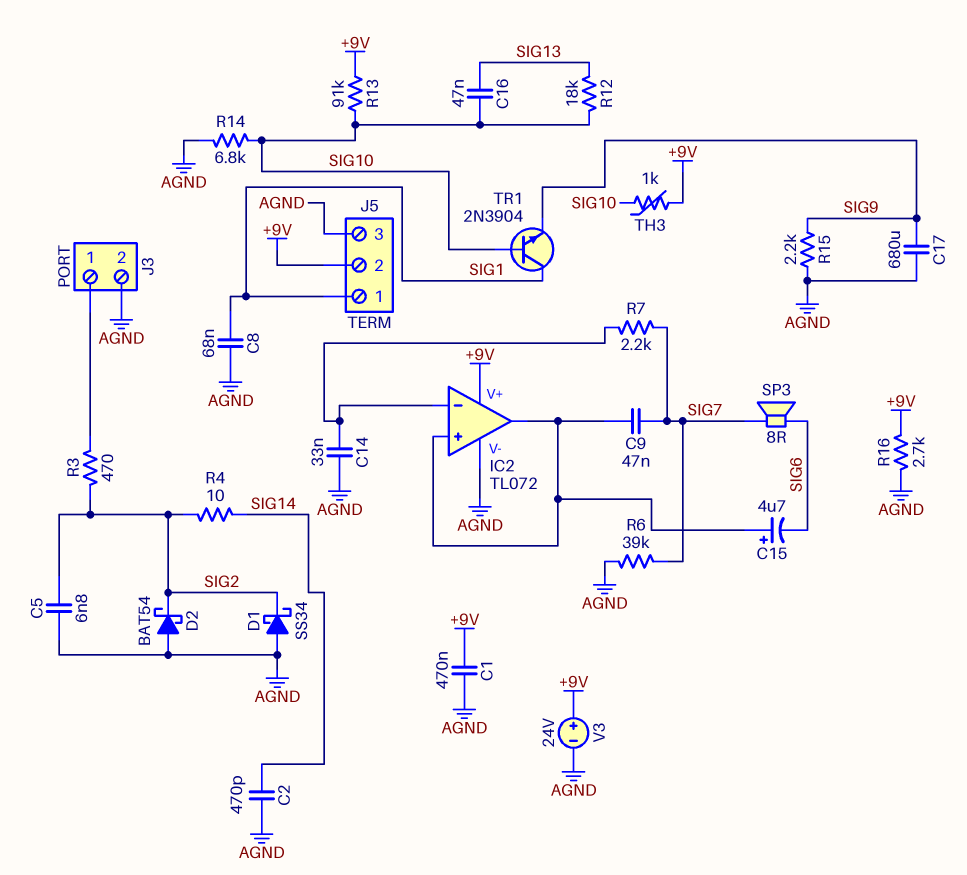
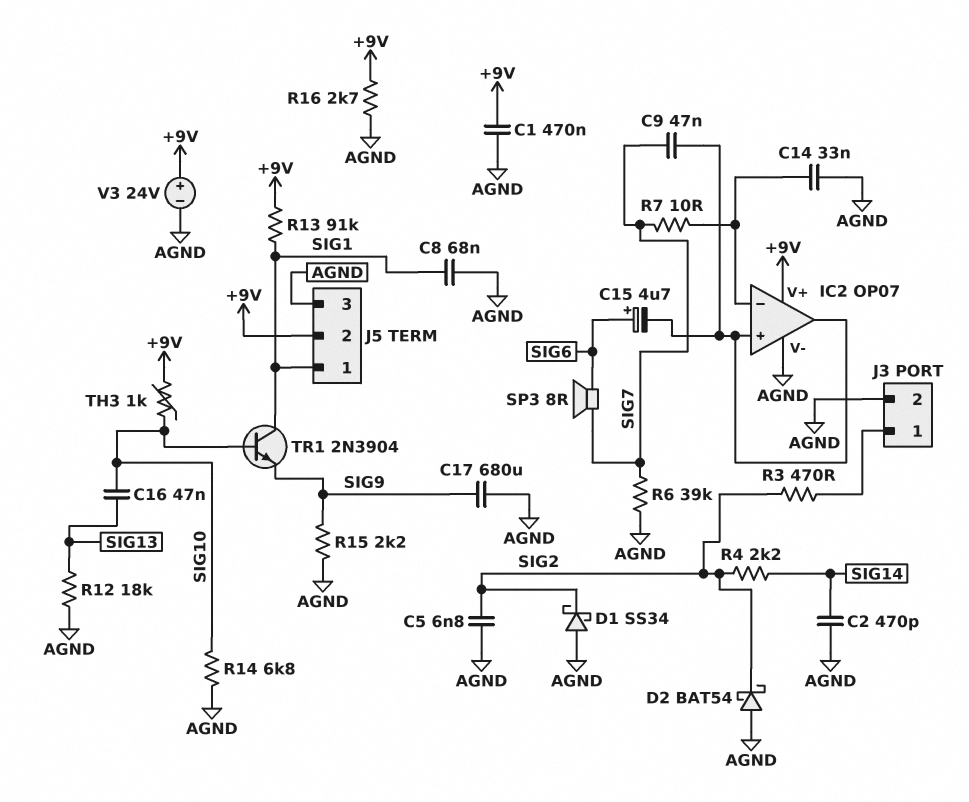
C15: 4.7uF (plus IC2/in+, minus SIG6) -> 4.7uF (plus SIG6, minus IC2/in+)
IC2: TL072 -> OP07
R4: 10 (SIG2, SIG14) -> 2.2k (SIG2, SIG14)
R7: 2.2k (IC2/in-, SIG7) -> 10 (IC2/in-, SIG7)
R12: 18k (SIG10, SIG13) -> 18k (AGND, SIG13)
R13: 91k (+9V, SIG10) -> 91k (+9V, SIG1)

